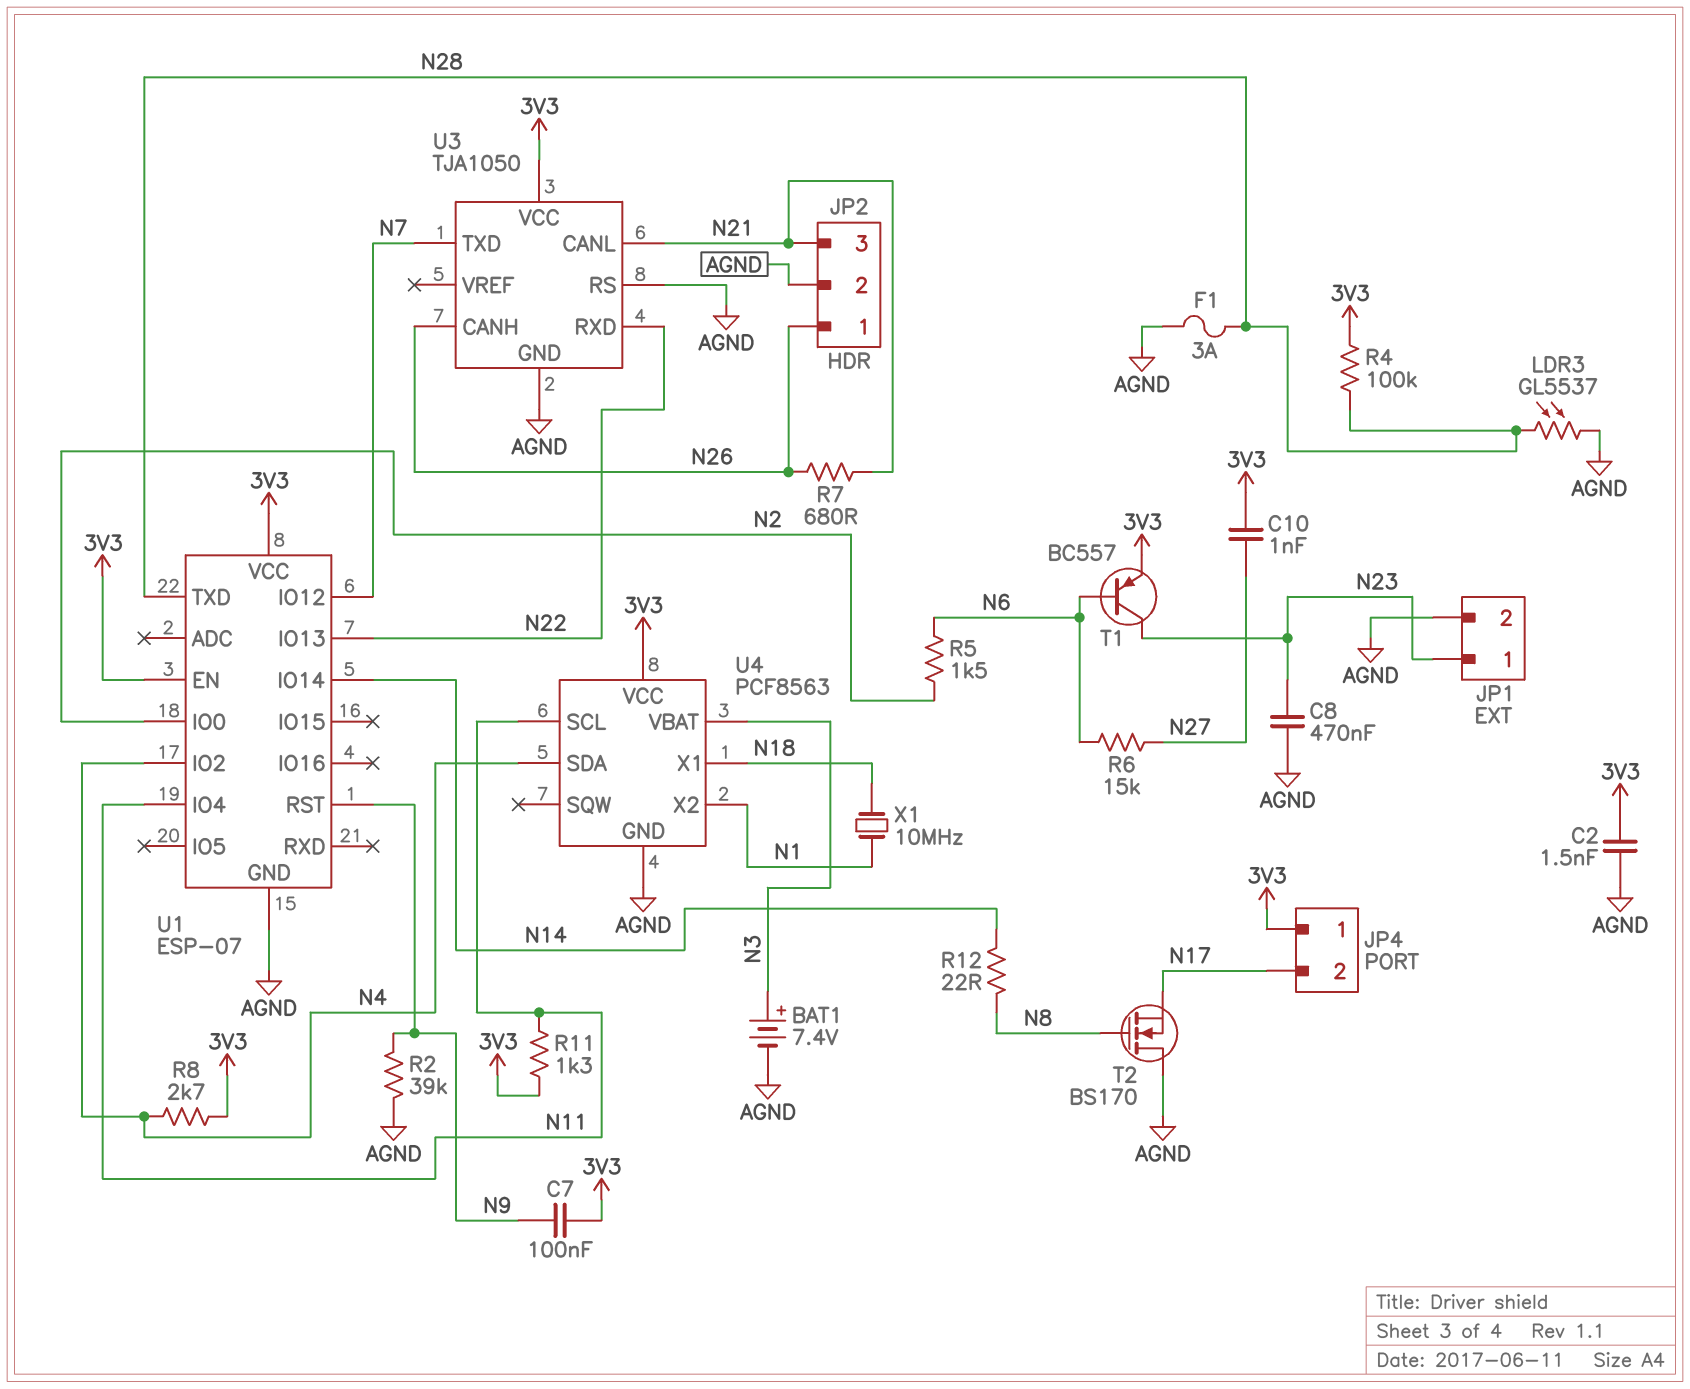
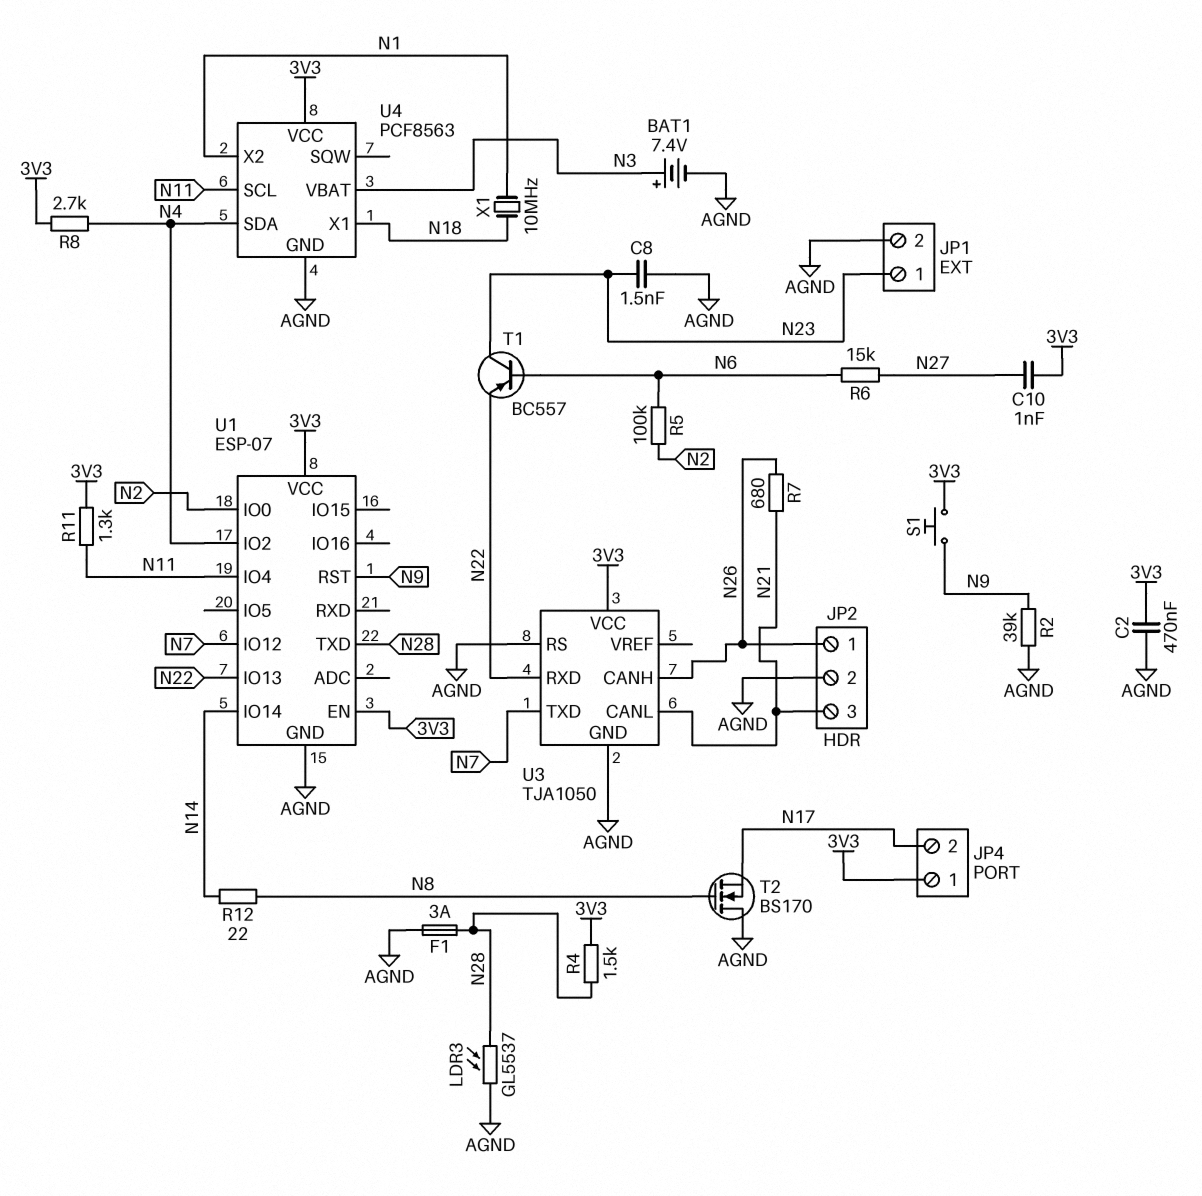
C2: 1.5nF (3V3, AGND) -> 470nF (3V3, AGND)
C7: 100nF (3V3, N9) -> none
C8: 470nF (AGND, N23) -> 1.5nF (AGND, N23)
R4: 100k (3V3, N28) -> 1.5k (3V3, N28)
R5: 1.5k (N2, N6) -> 100k (N2, N6)
S1: none -> button (3V3, N9)
T1: PNP BC557 (B N6, C N23, E 3V3) -> PNP BC557 (B N6, C N23, E N22)

